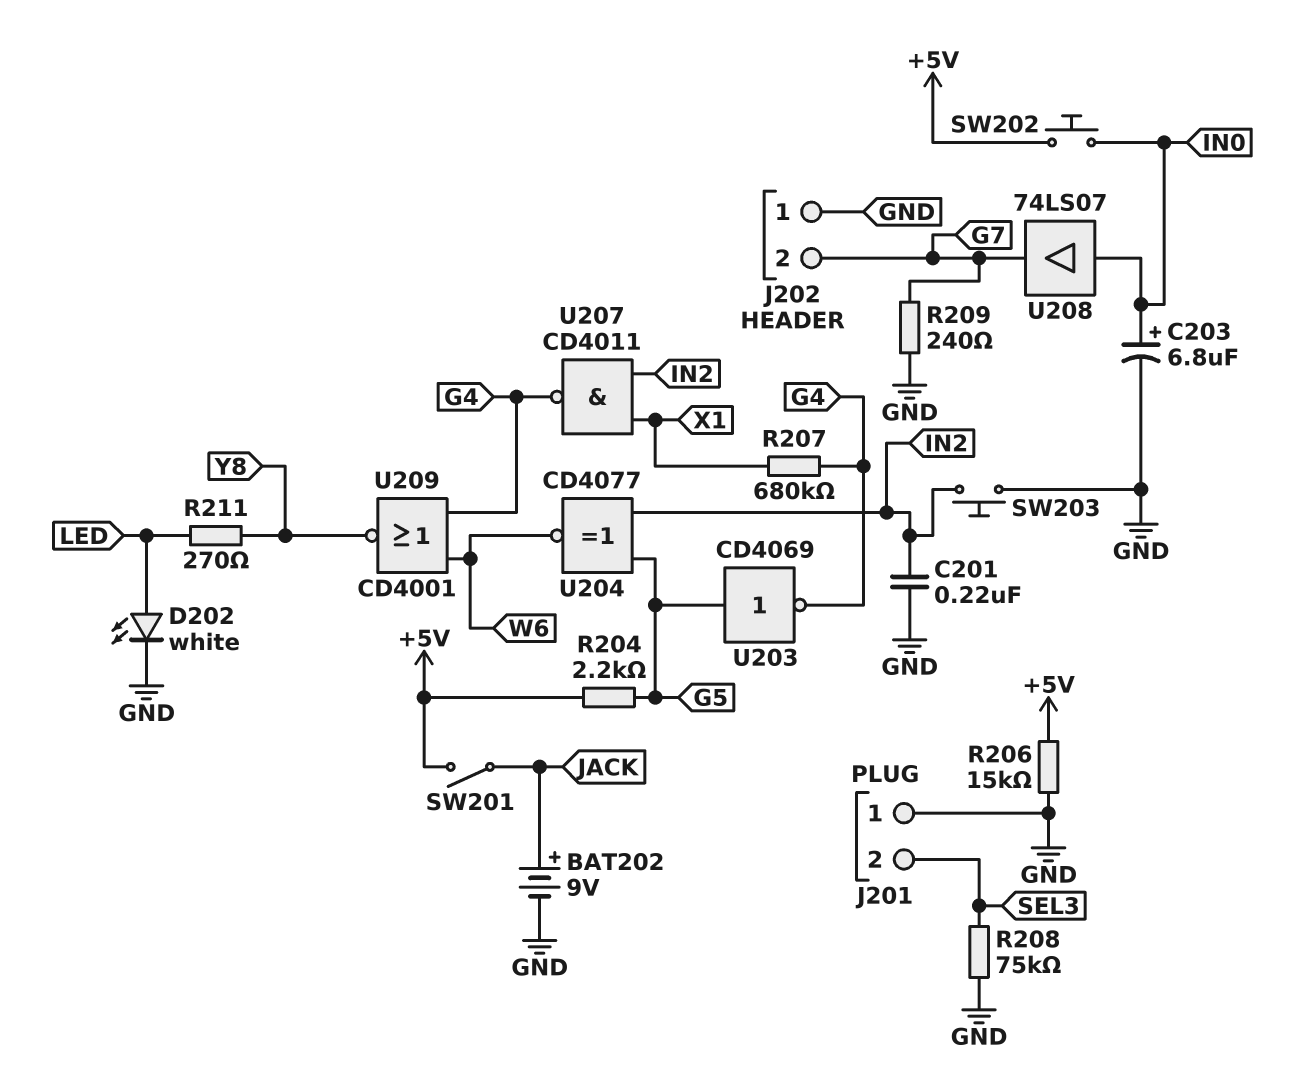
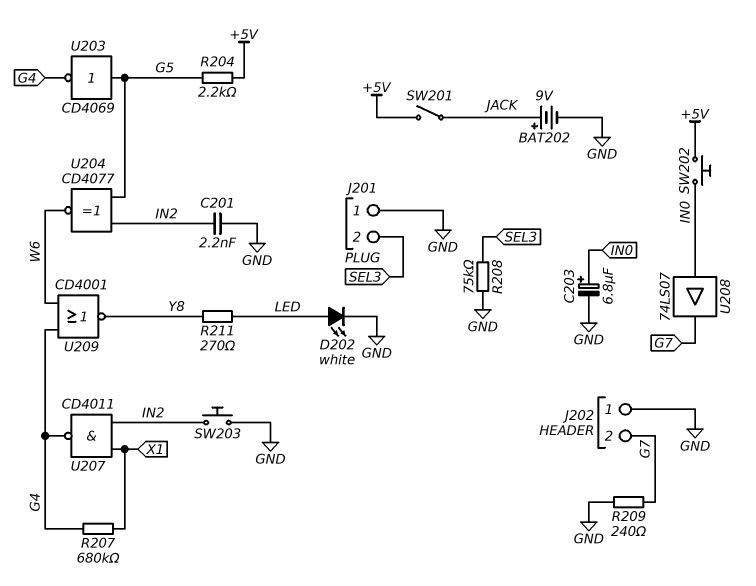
C201: 220nF (GND, IN2) -> 2.2nF (GND, IN2)
R206: 15k (+5V, GND) -> none

